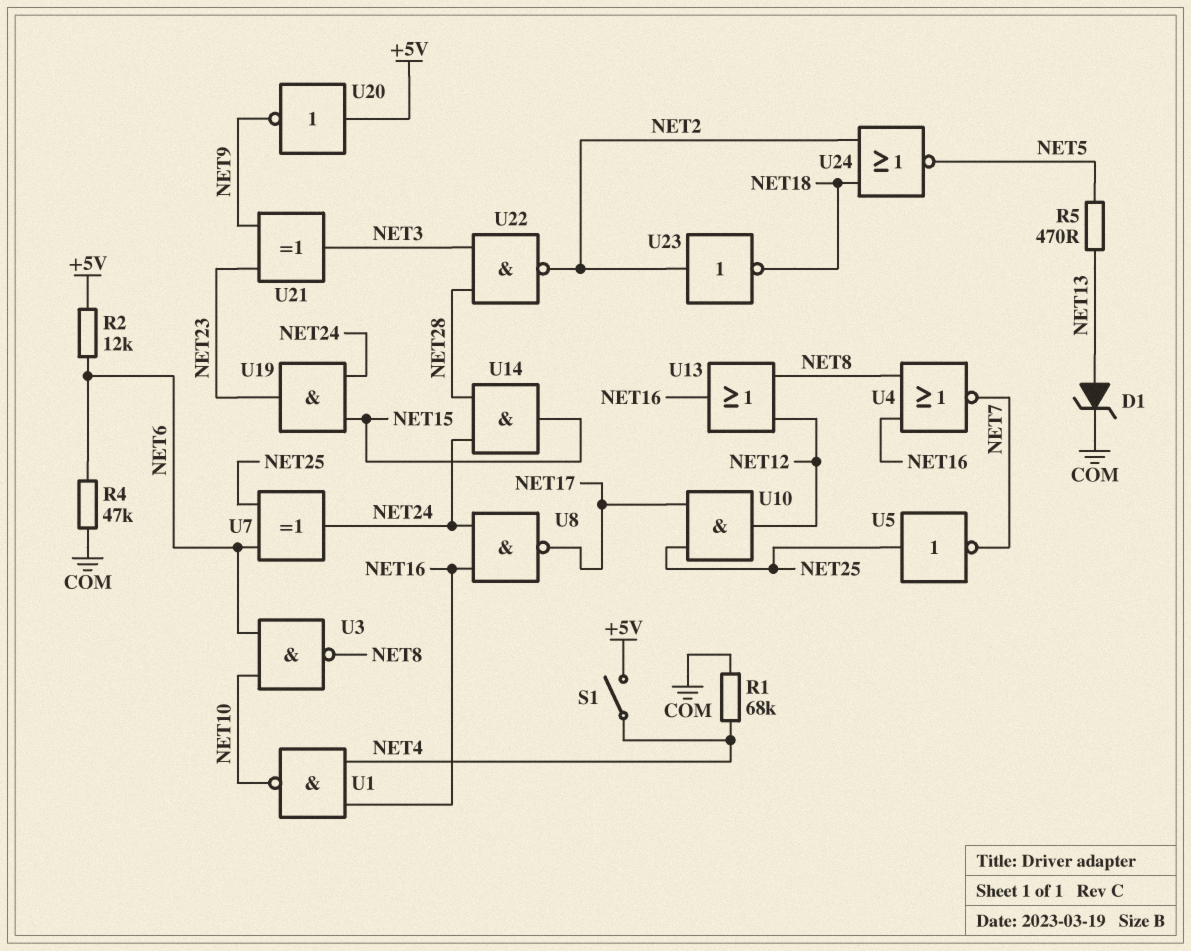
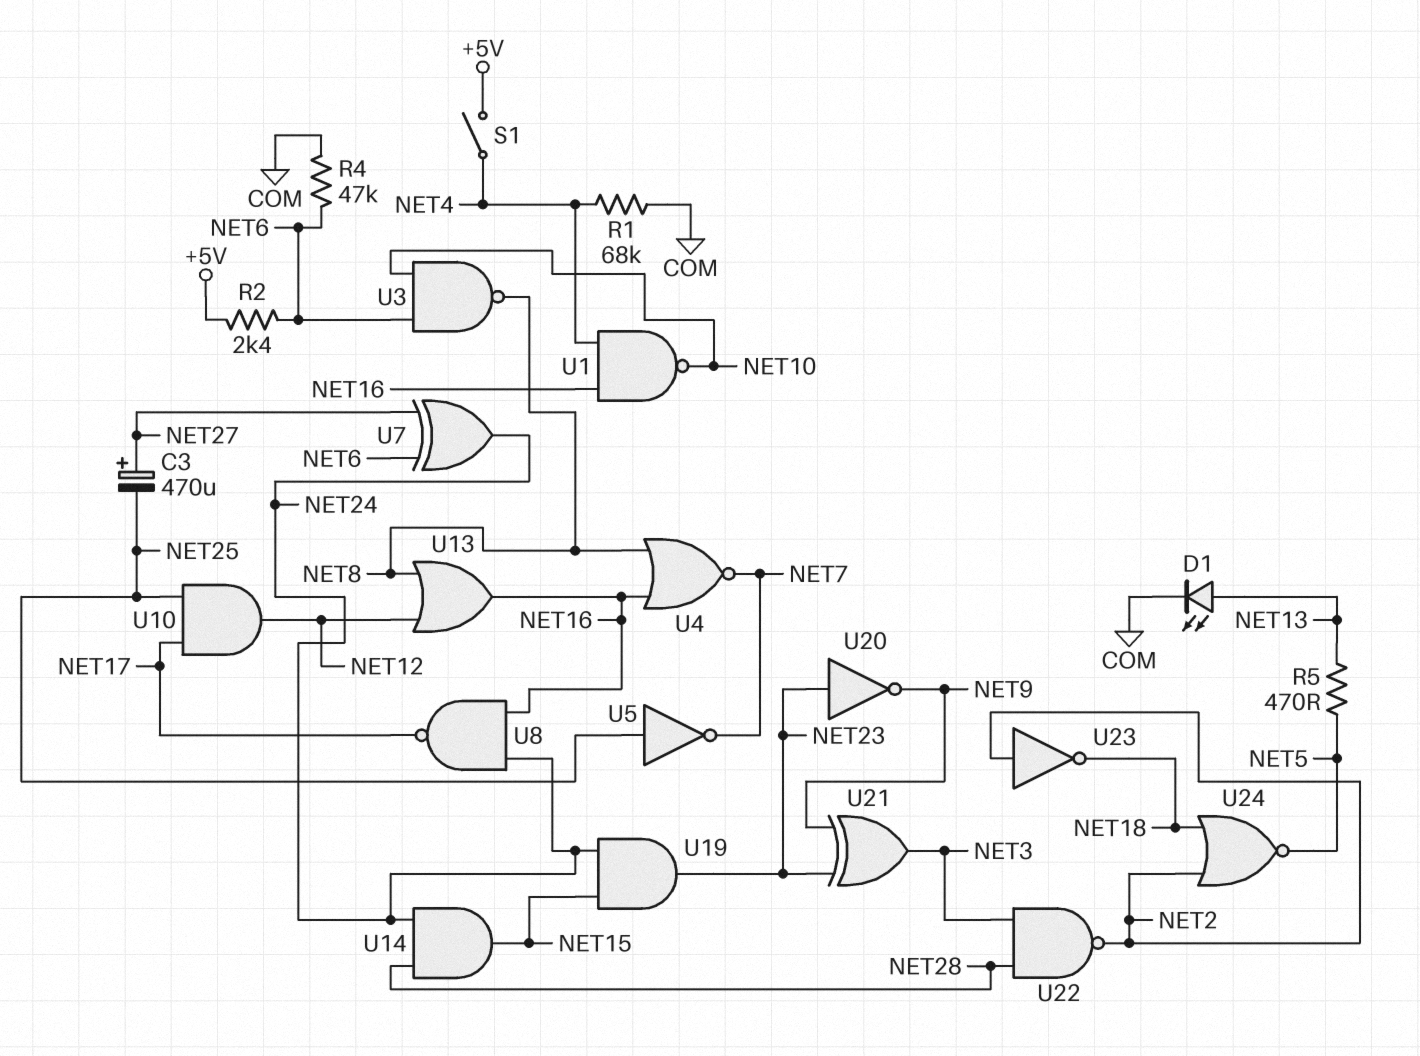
C3: none -> 470uF (plus NET27, minus NET25)
D1: zener (A NET13, K COM) -> LED (A NET13, K COM)
R2: 12k (+5V, NET6) -> 2.4k (+5V, NET6)
U7: XOR (in NET6, in NET25, out NET24) -> XOR (in NET6, in NET27, out NET24)
U20: NOT (in +5V, out NET9) -> NOT (in NET23, out NET9)

